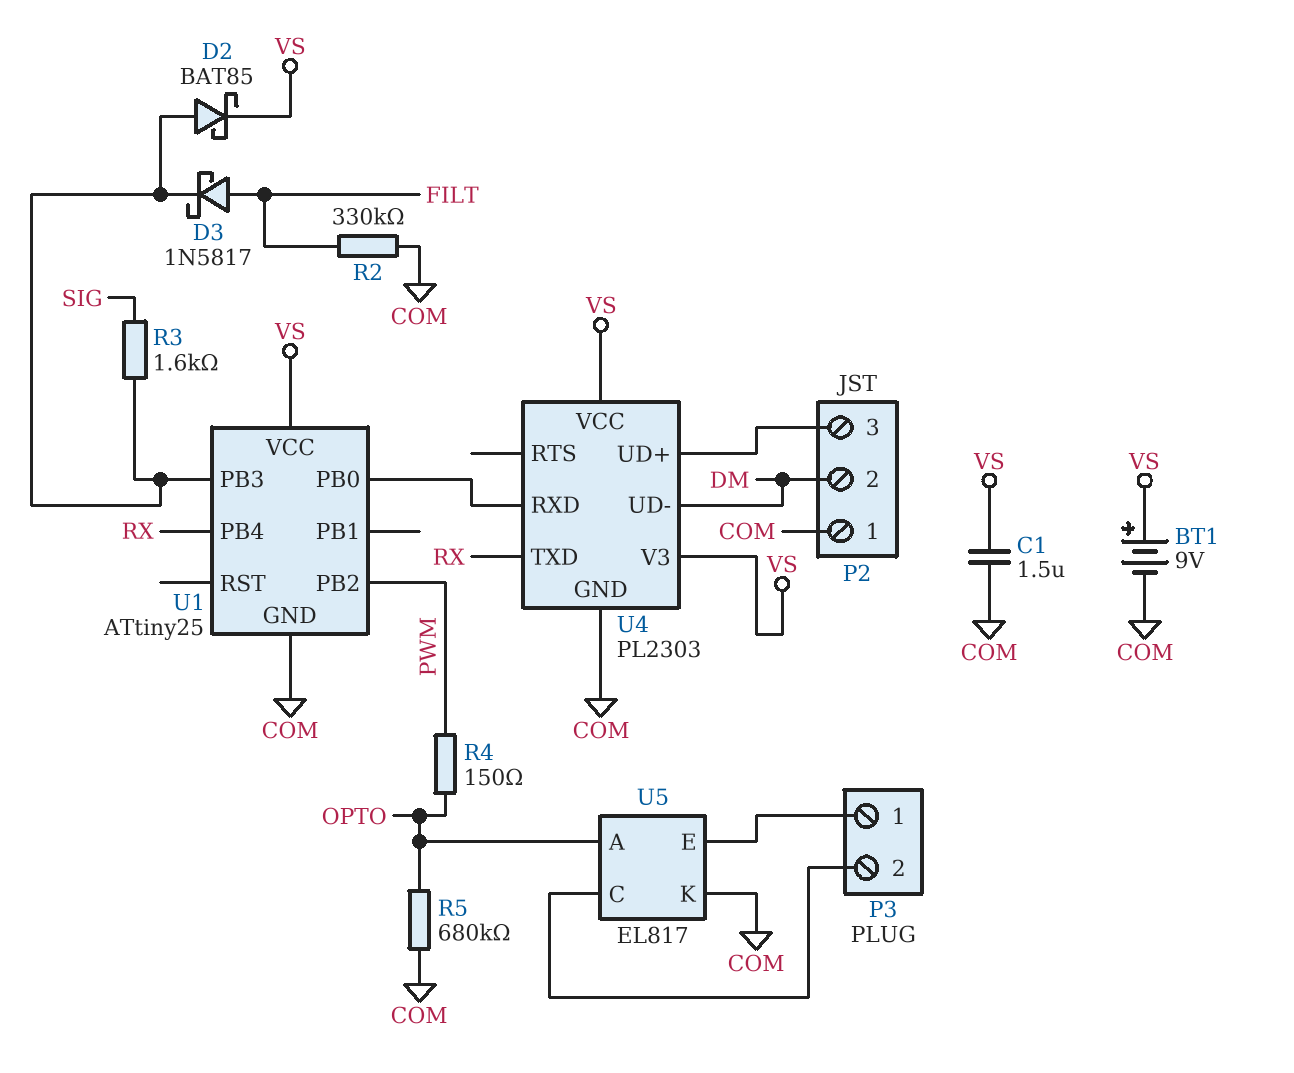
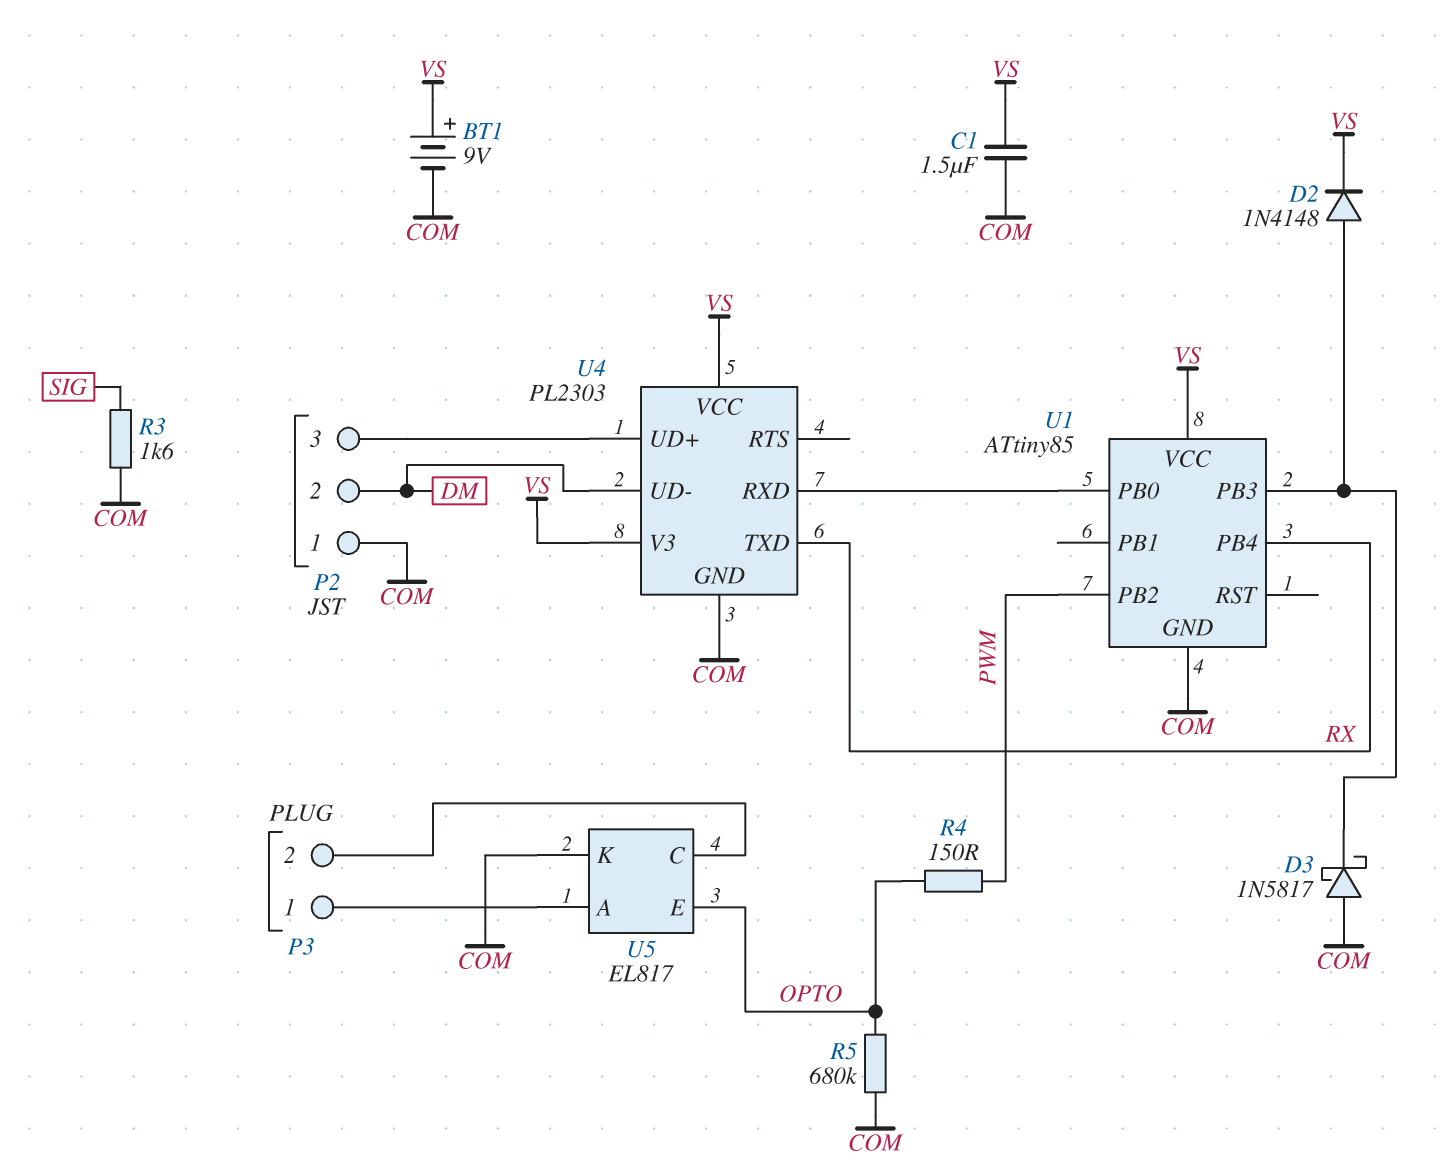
D2: schottky BAT85 (A U1/PB3, K VS) -> diode 1N4148 (A U1/PB3, K VS)
D3: schottky 1N5817 (A FILT, K U1/PB3) -> schottky 1N5817 (A COM, K U1/PB3)
R2: 330k (COM, FILT) -> none
R3: 1.6k (SIG, U1/PB3) -> 1.6k (COM, SIG)
U1: ATtiny25 -> ATtiny85
U5 pin A: OPTO -> P3/1
U5 pin E: P3/1 -> OPTO

